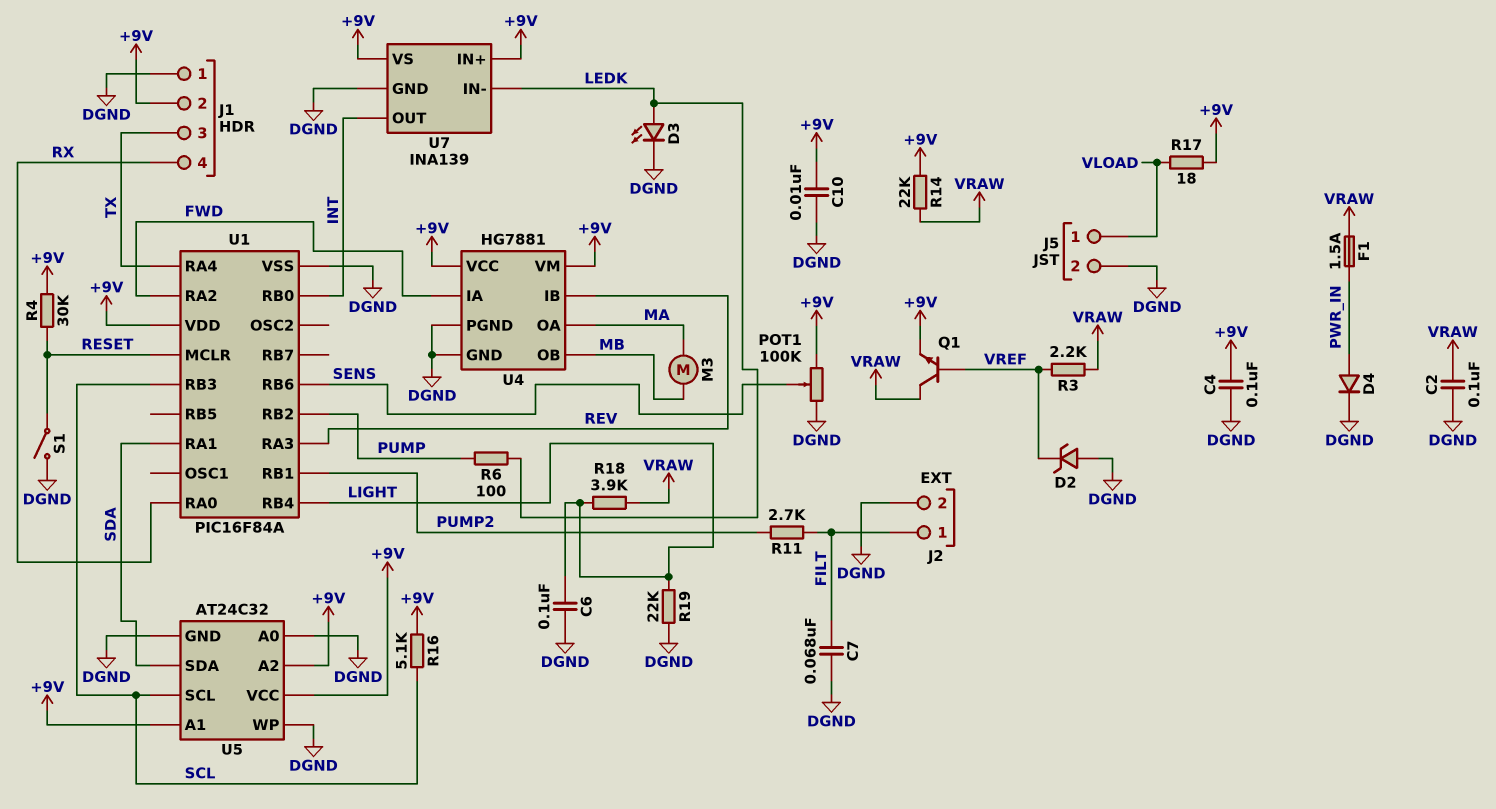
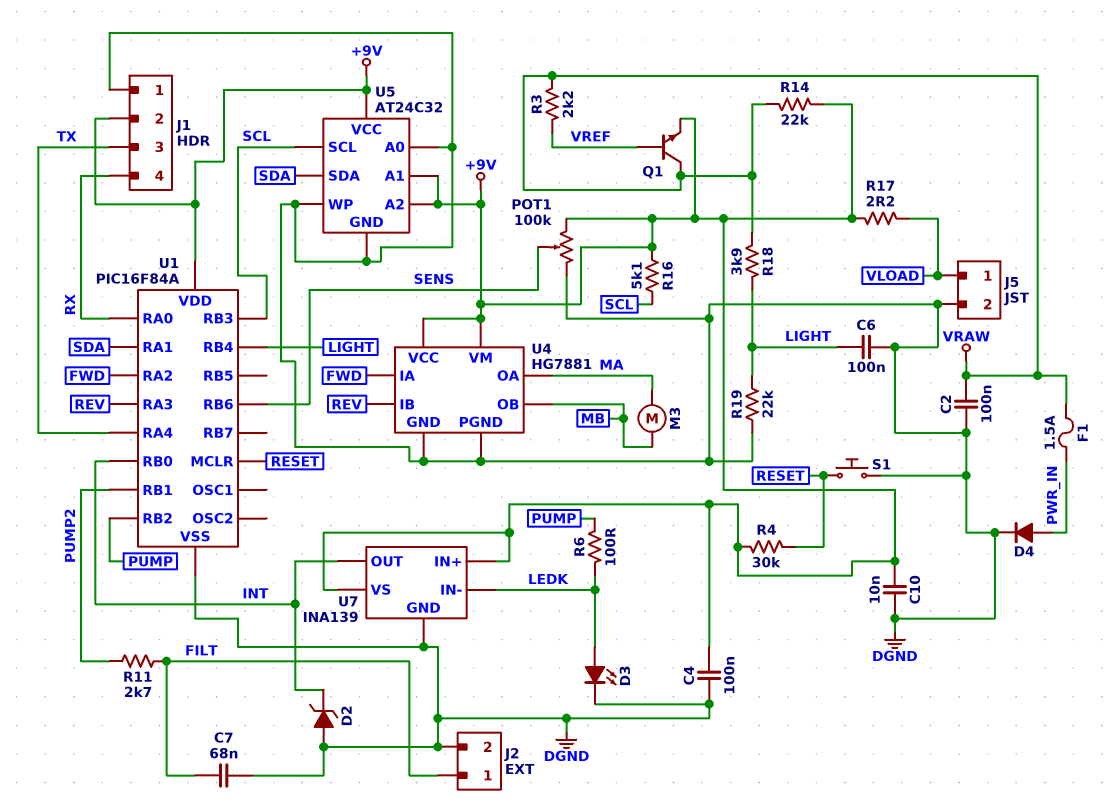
D2: zener (A DGND, K VREF) -> zener (A DGND, K INT)
R17: 18 (+9V, VLOAD) -> 2.2 (+9V, VLOAD)
S1: switch (DGND, RESET) -> button (DGND, RESET)

